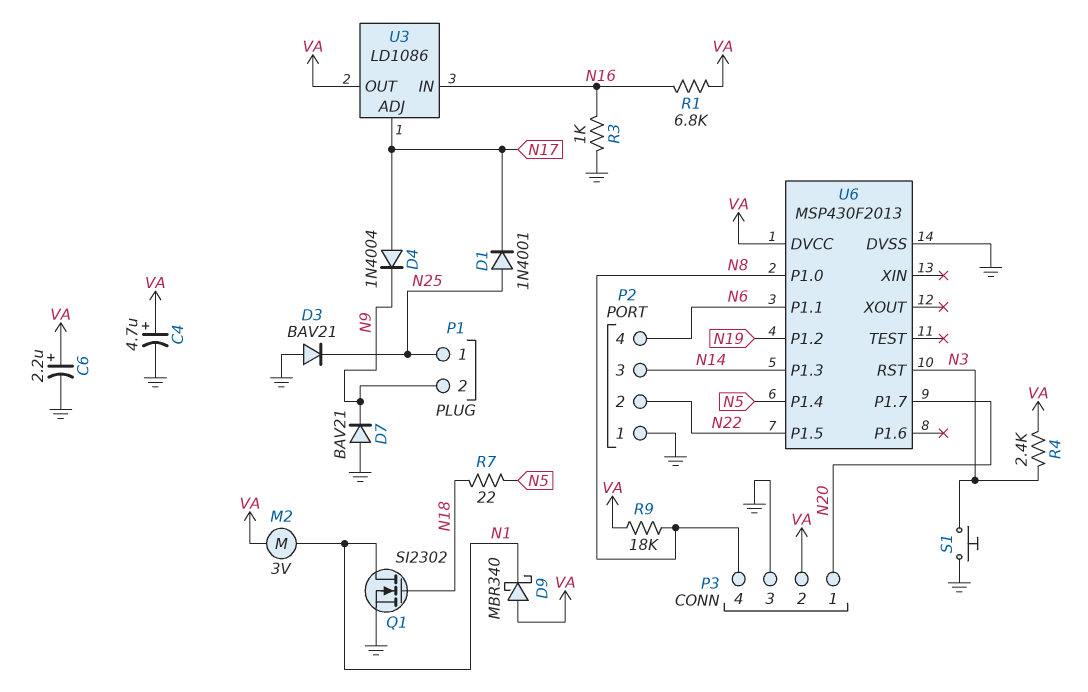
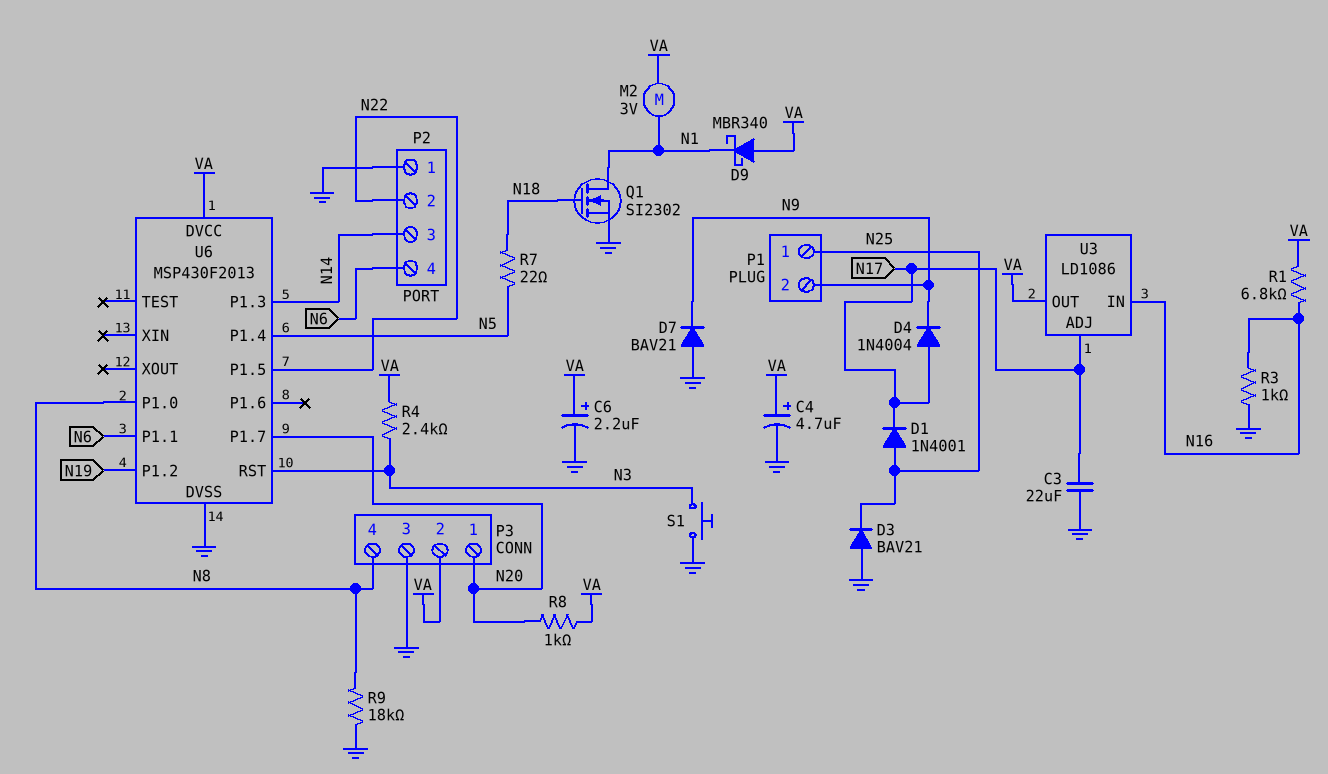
C3: none -> 22uF (GND, N17)
R8: none -> 1k (N20, VA)
R9: 18k (N8, VA) -> 18k (GND, N8)

